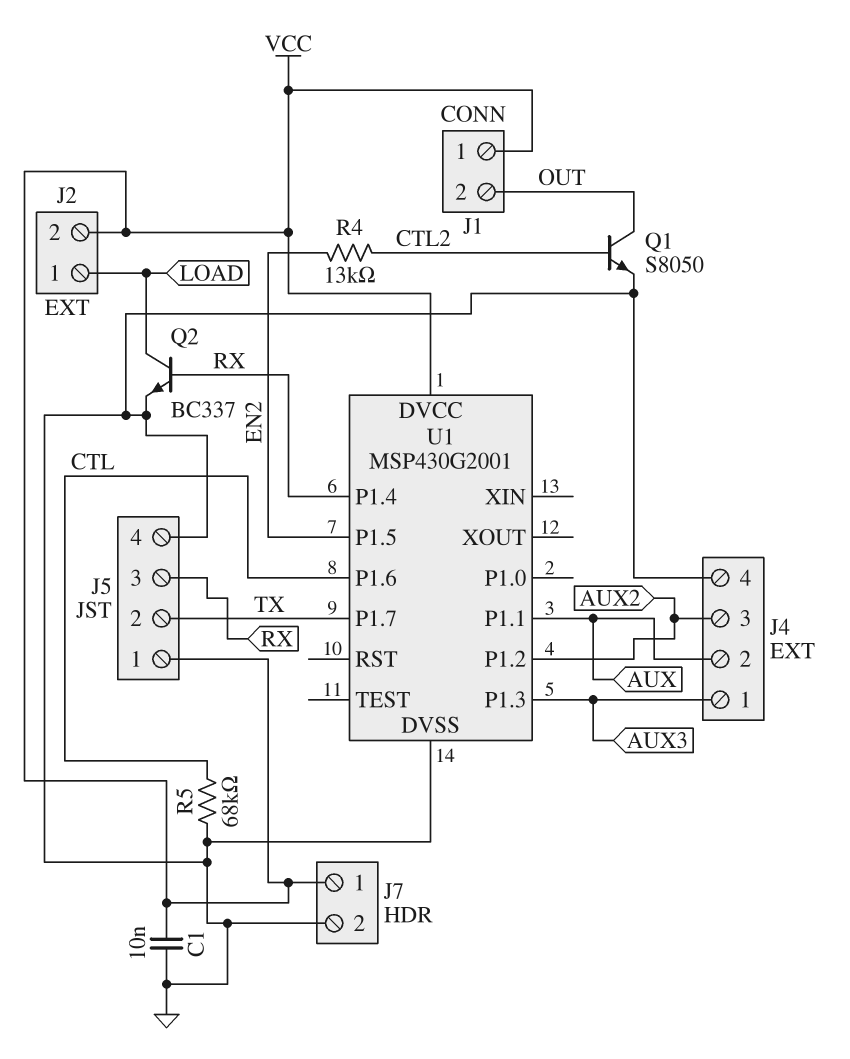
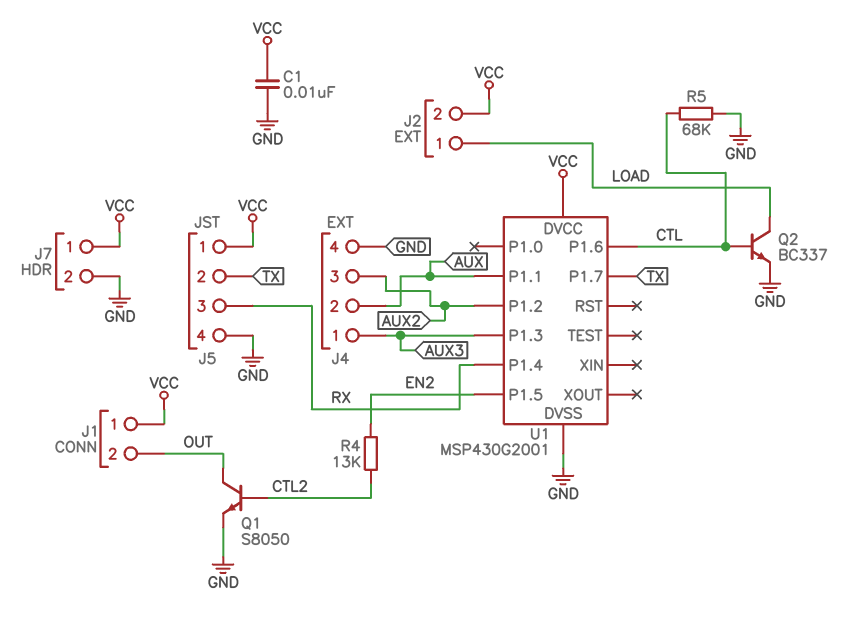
Q2: NPN BC337 (B RX, C LOAD, E GND) -> NPN BC337 (B CTL, C LOAD, E GND)

